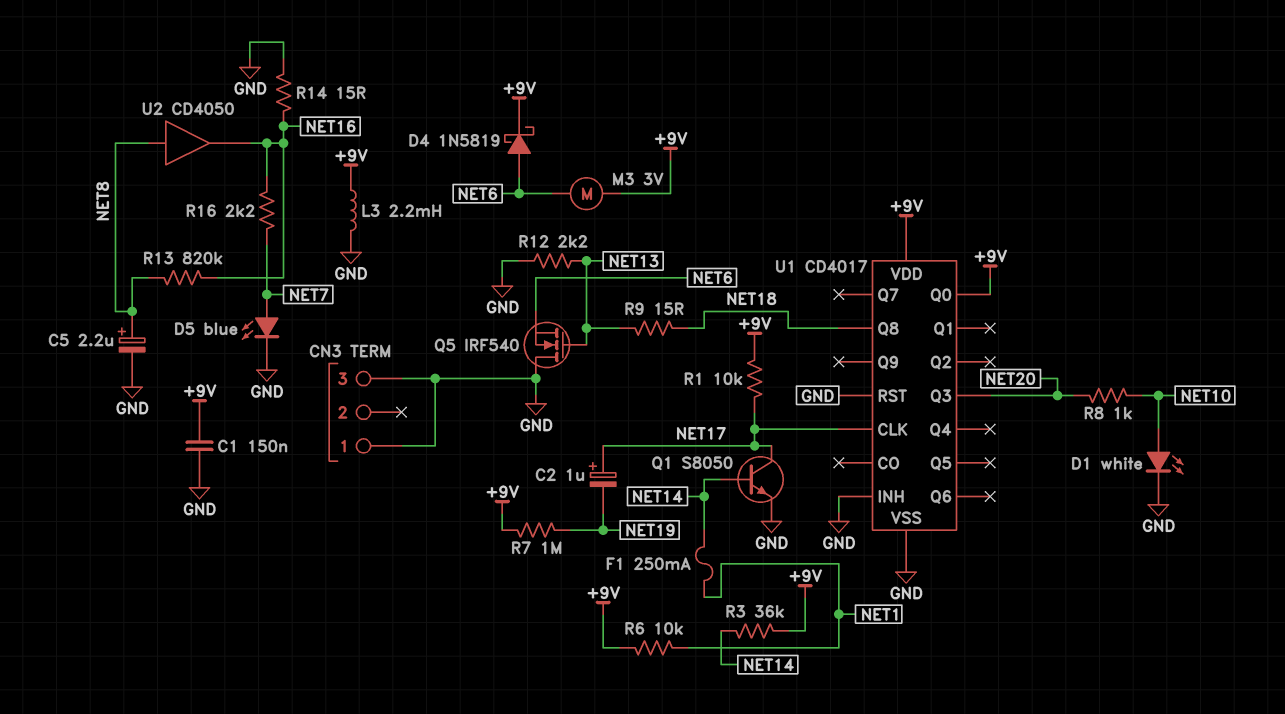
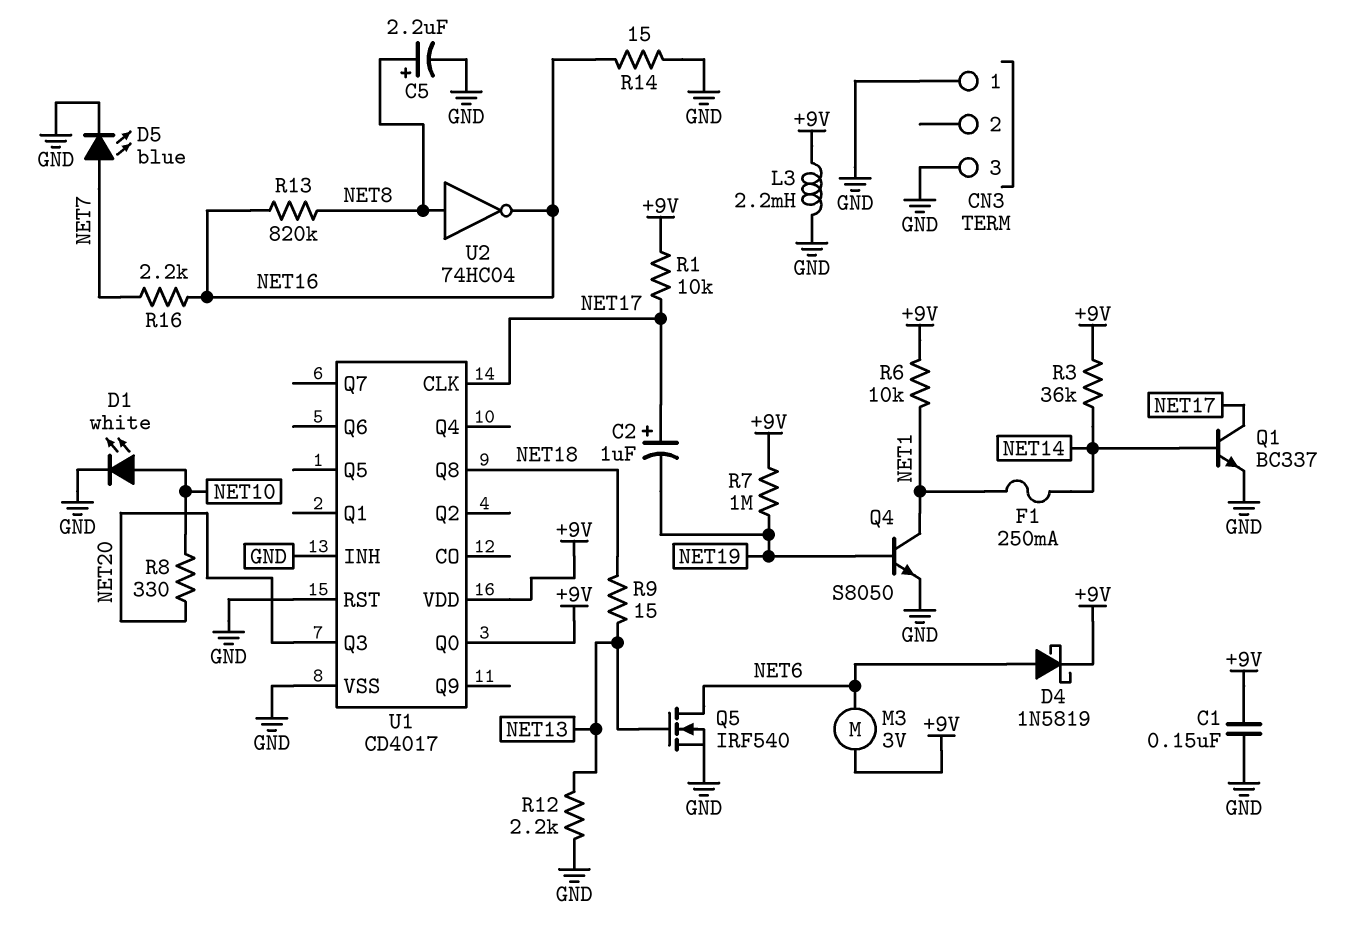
Q1: NPN S8050 (B NET14, C NET17, E GND) -> NPN BC337 (B NET14, C NET17, E GND)
Q4: none -> NPN S8050 (B NET19, C NET1, E GND)
Q5: NMOS IRF540 (G NET13, D GND, S NET6) -> NMOS IRF540 (G NET13, D NET6, S GND)
R8: 1k (NET10, NET20) -> 330 (NET10, NET20)
U2: buffer CD4050 (in NET8, out NET16) -> NOT 74HC04 (in NET8, out NET16)

